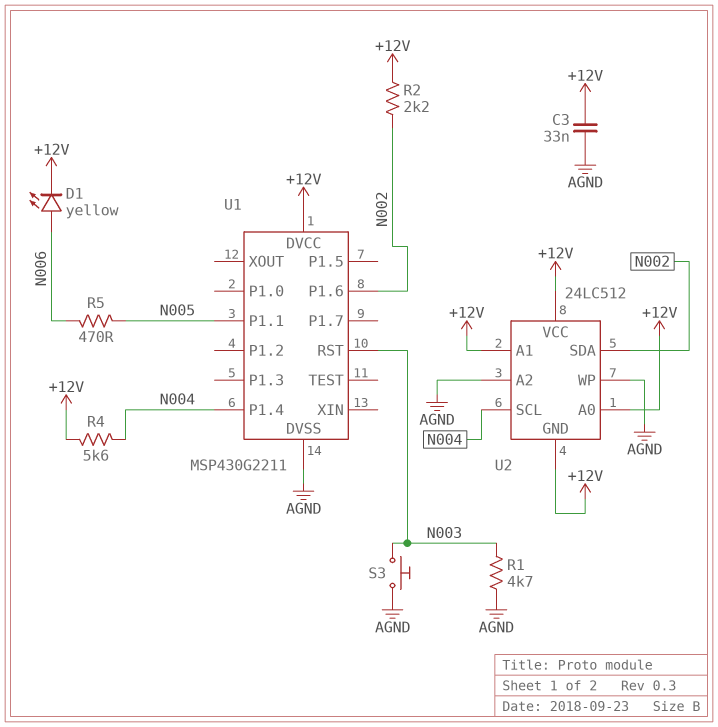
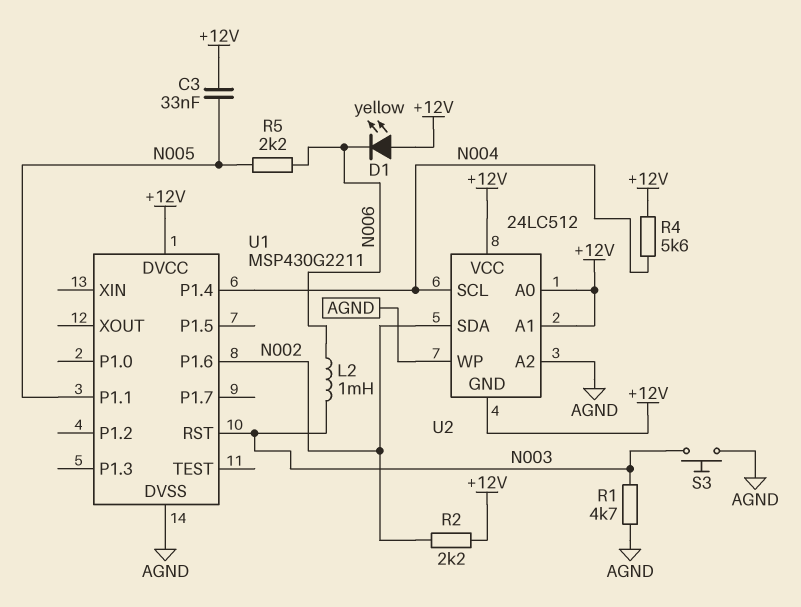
C3: 33nF (+12V, AGND) -> 33nF (+12V, N005)
D1: LED yellow (A N006, K +12V) -> LED yellow (A +12V, K N006)
L2: none -> 1mH (N003, N006)
R5: 470 (N005, N006) -> 2.2k (N005, N006)

